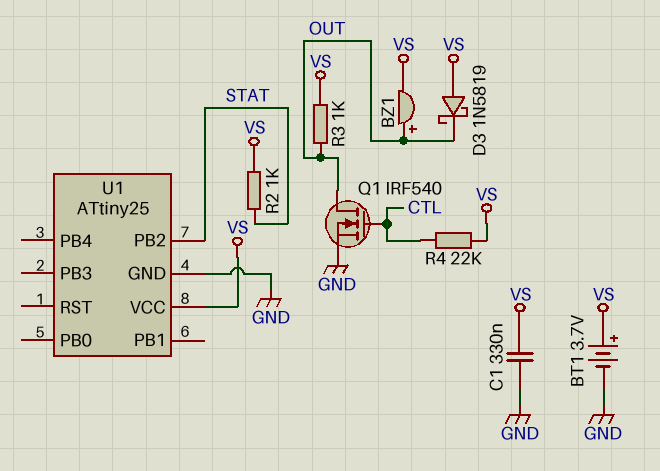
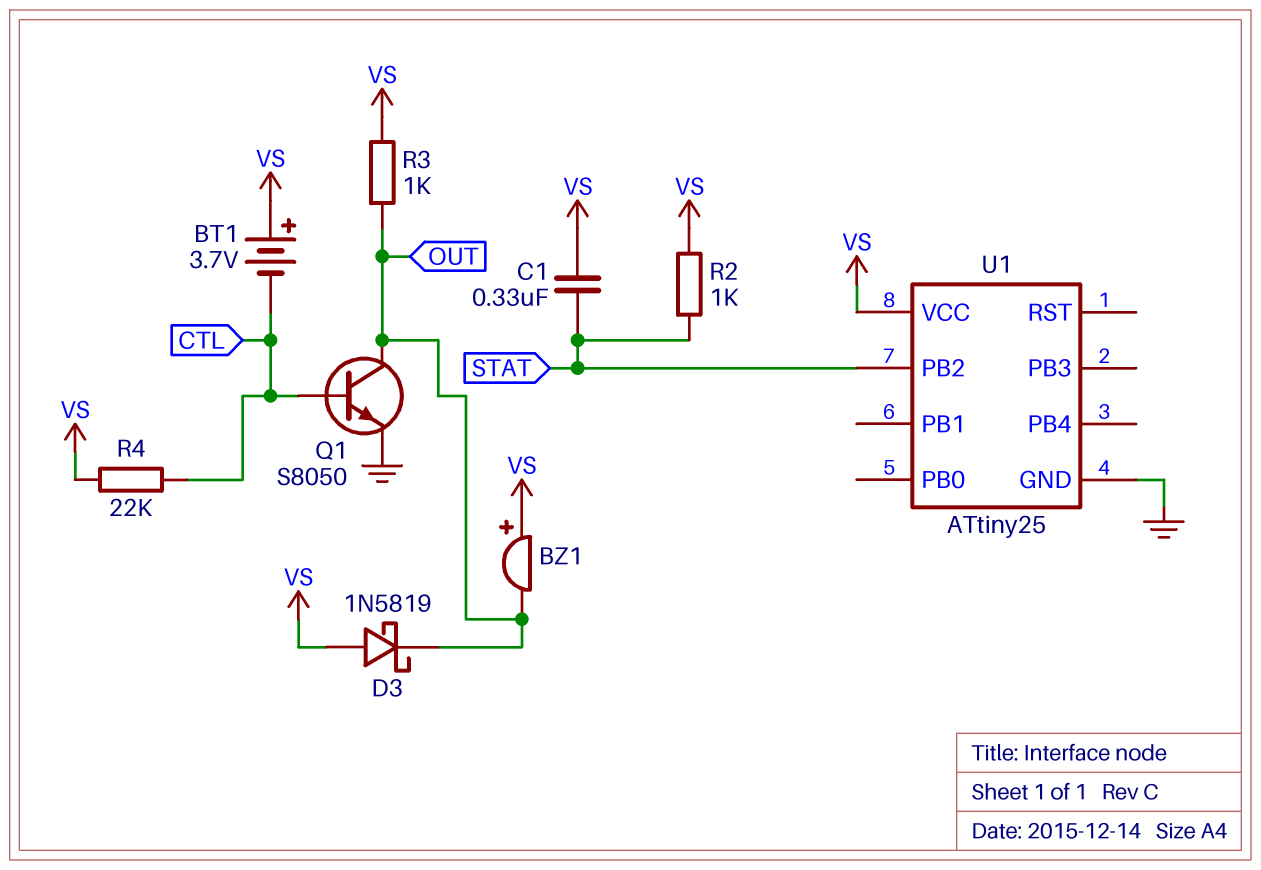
BT1: 3.7V (plus VS, minus GND) -> 3.7V (plus VS, minus CTL)
BZ1: buzzer (plus OUT, minus VS) -> buzzer (plus VS, minus OUT)
C1: 330nF (GND, VS) -> 330nF (STAT, VS)
Q1: NMOS IRF540 (G CTL, D OUT, S GND) -> NPN S8050 (B CTL, C OUT, E GND)

